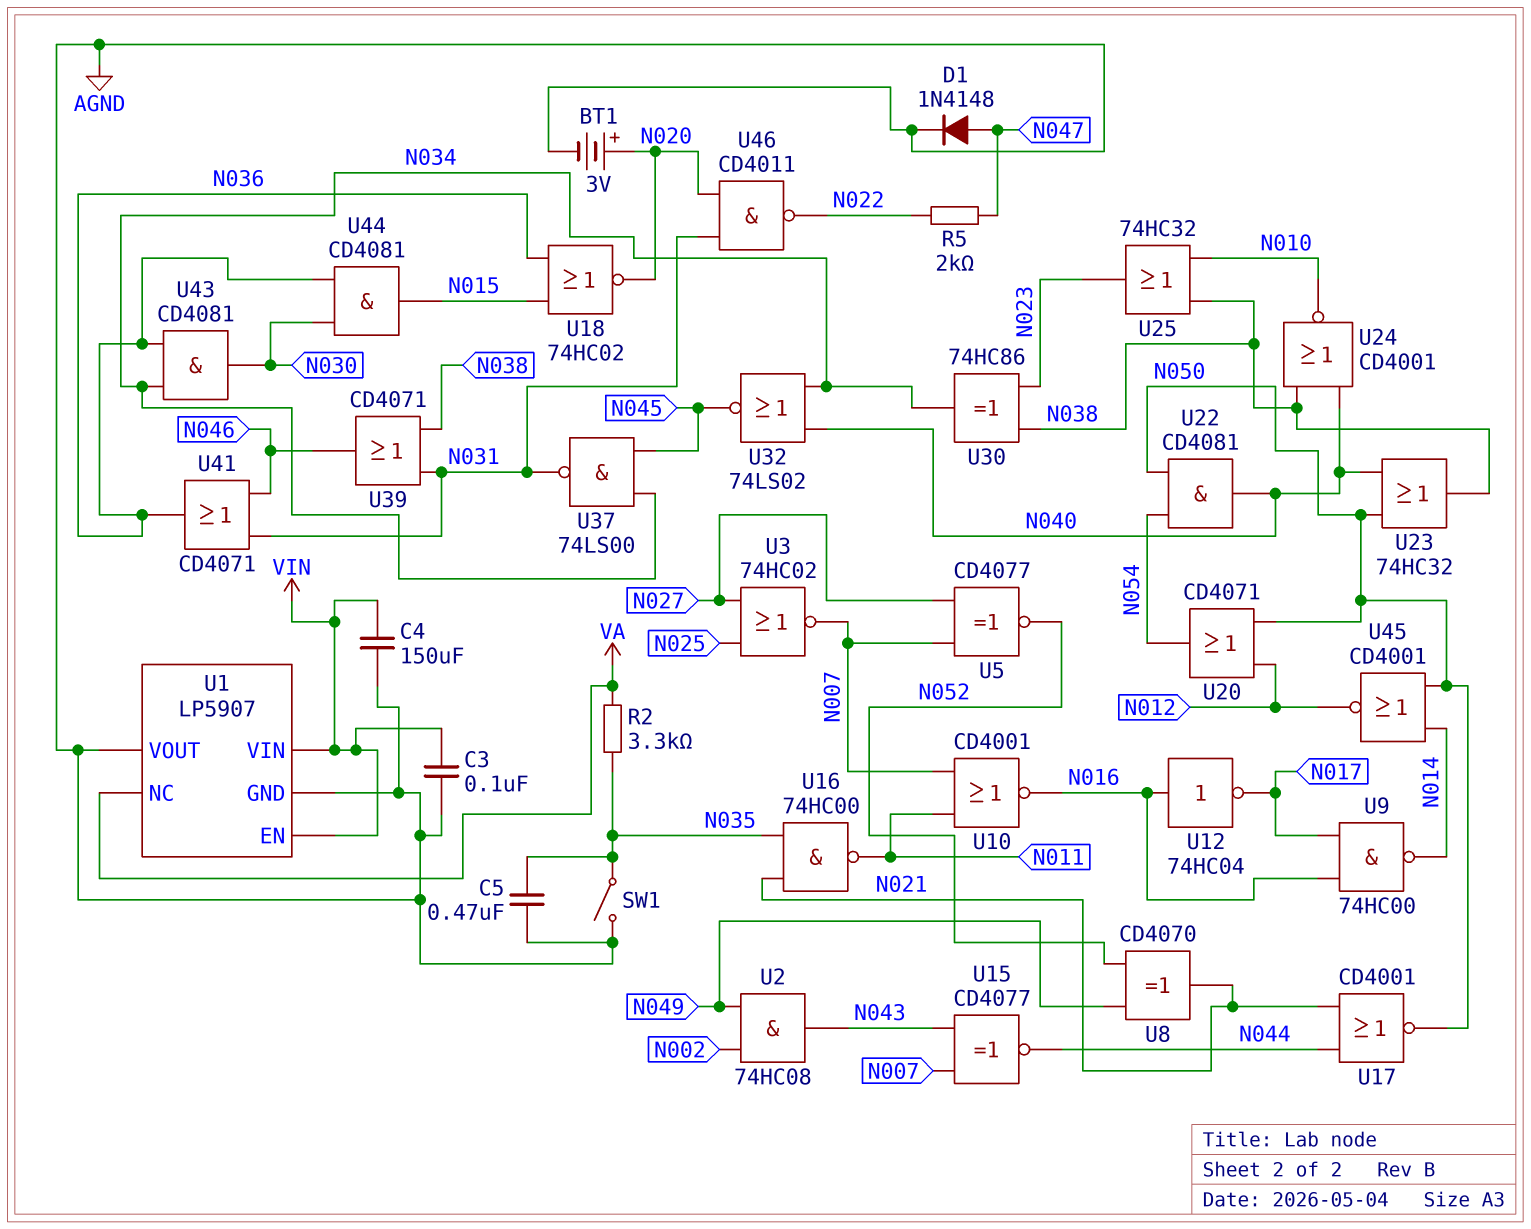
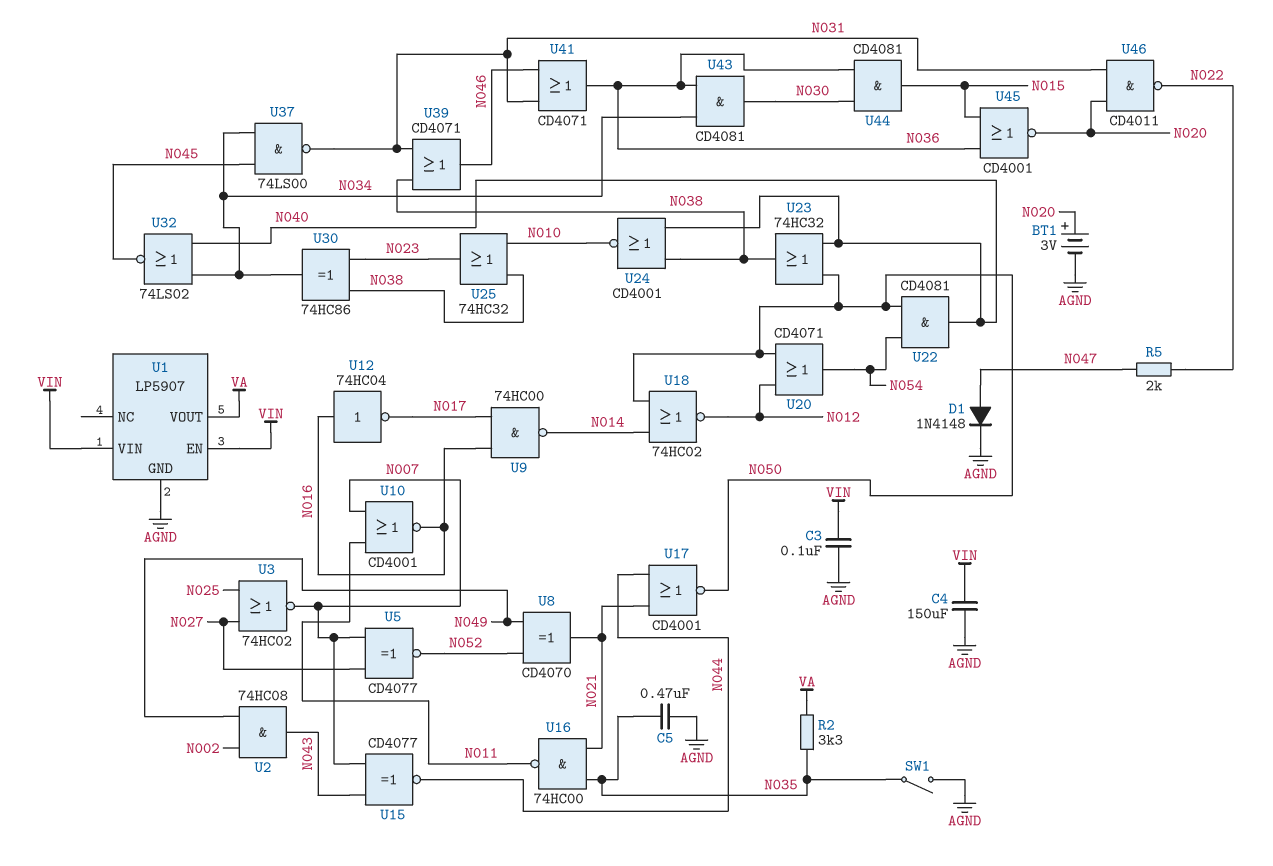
U1 pin NC: VA -> none
U1 pin VOUT: AGND -> VA
U18: NOR 74HC02 (in N015, in N036, out N020) -> NOR 74HC02 (in N014, in N050, out N012)
U45: NOR CD4001 (in N014, in N050, out N012) -> NOR CD4001 (in N015, in N036, out N020)

